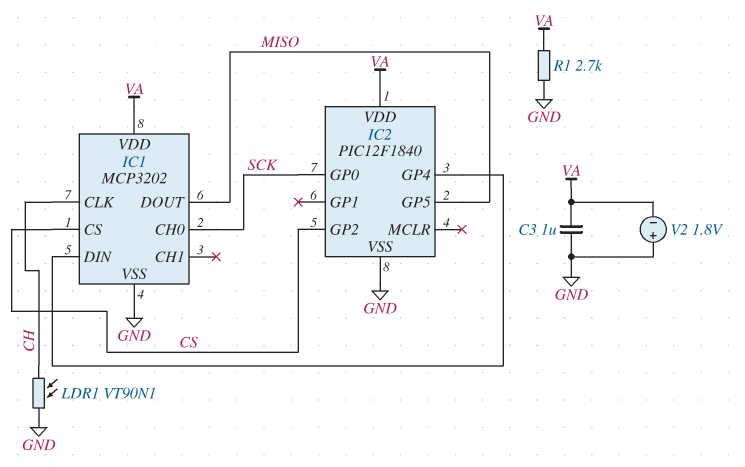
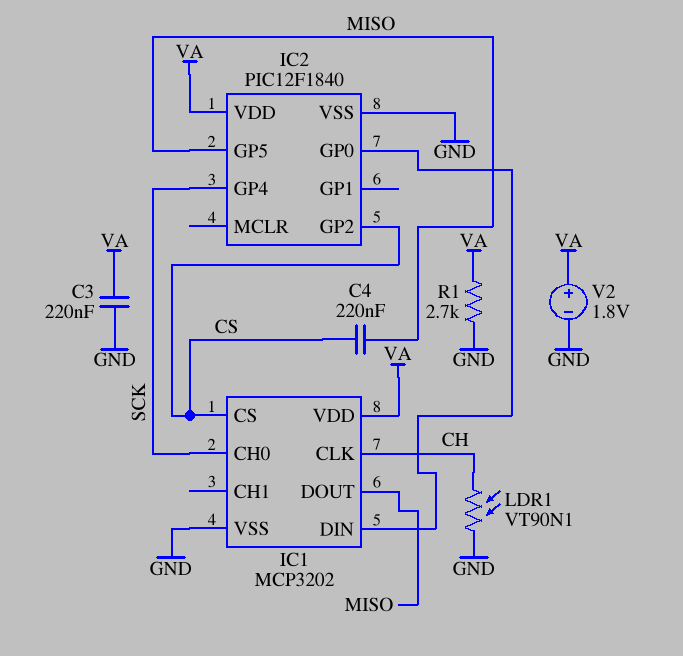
C3: 1uF (GND, VA) -> 220nF (GND, VA)
C4: none -> 220nF (CS, MISO)
IC2 pin GP0: SCK -> IC1/DIN
IC2 pin GP4: IC1/DIN -> SCK
V2: 1.8V (plus GND, minus VA) -> 1.8V (plus VA, minus GND)

